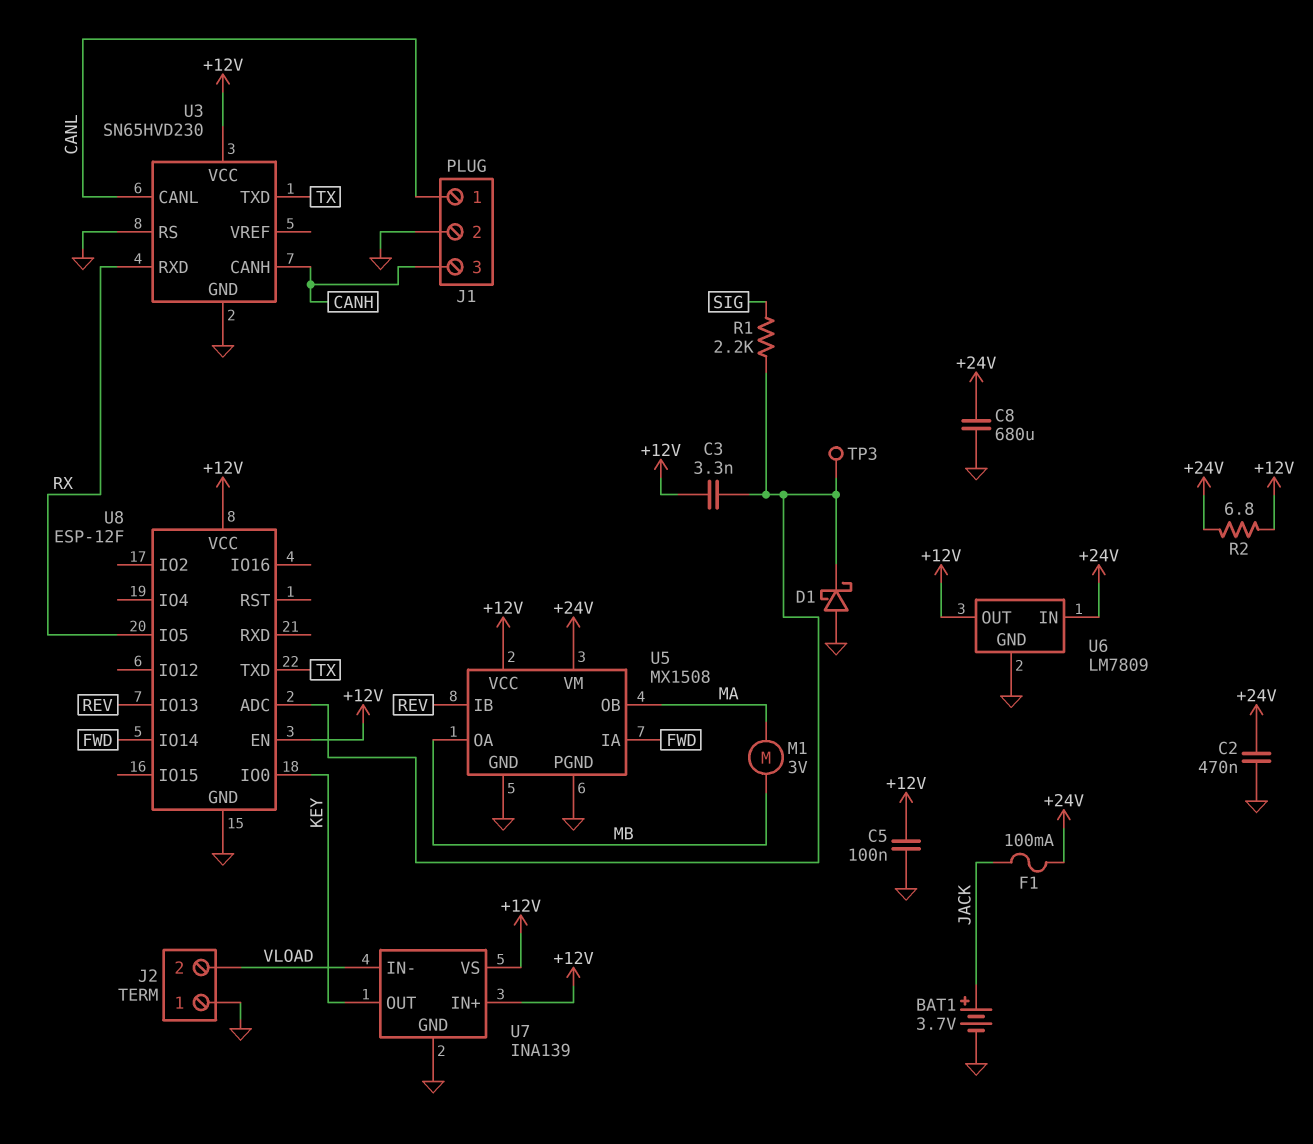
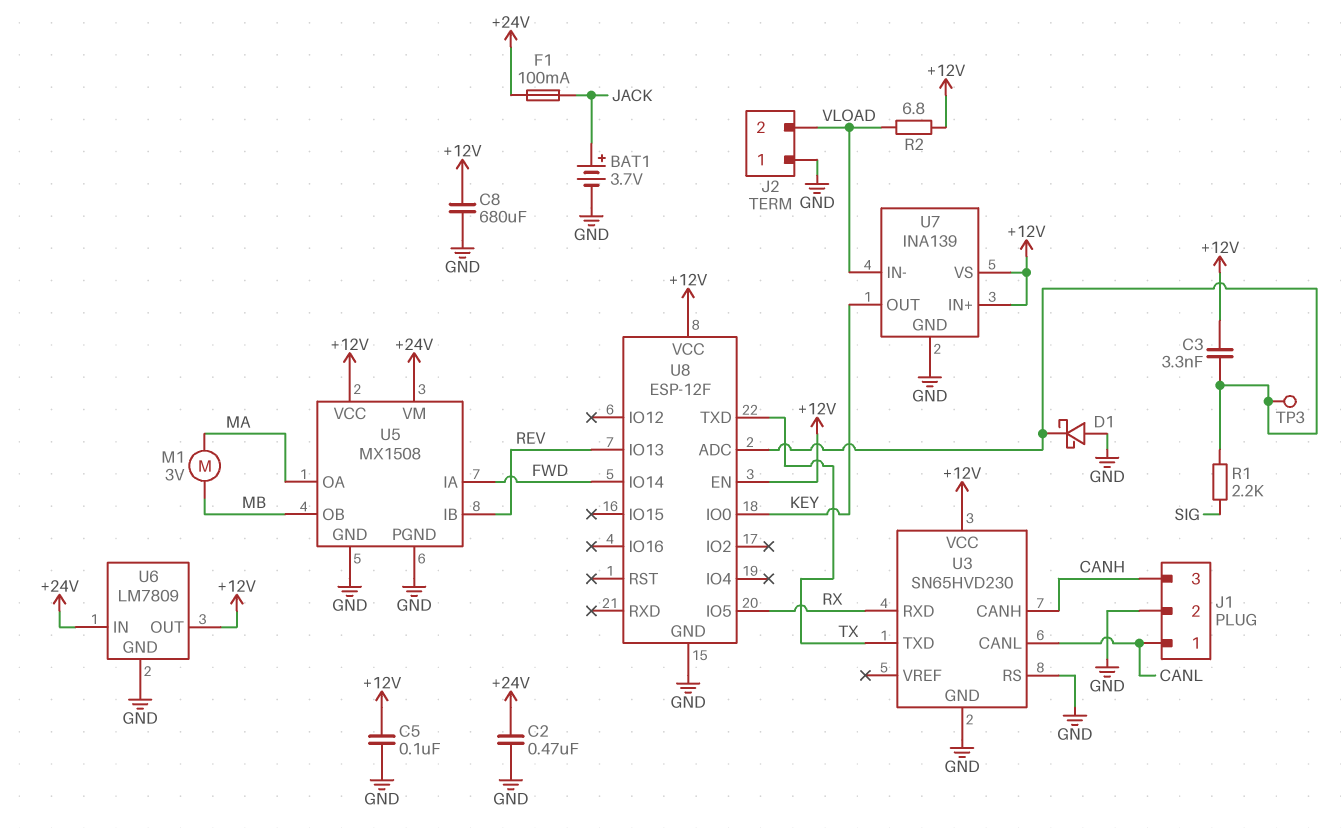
C8: 680uF (+24V, GND) -> 680uF (+12V, GND)
R2: 6.8 (+12V, +24V) -> 6.8 (+12V, VLOAD)
U5 pin OA: MB -> MA
U5 pin OB: MA -> MB

